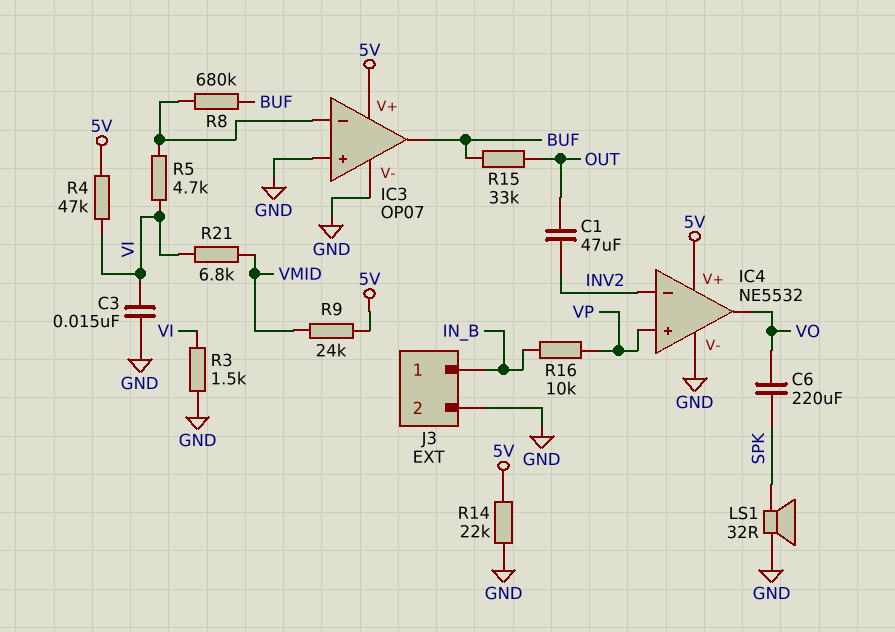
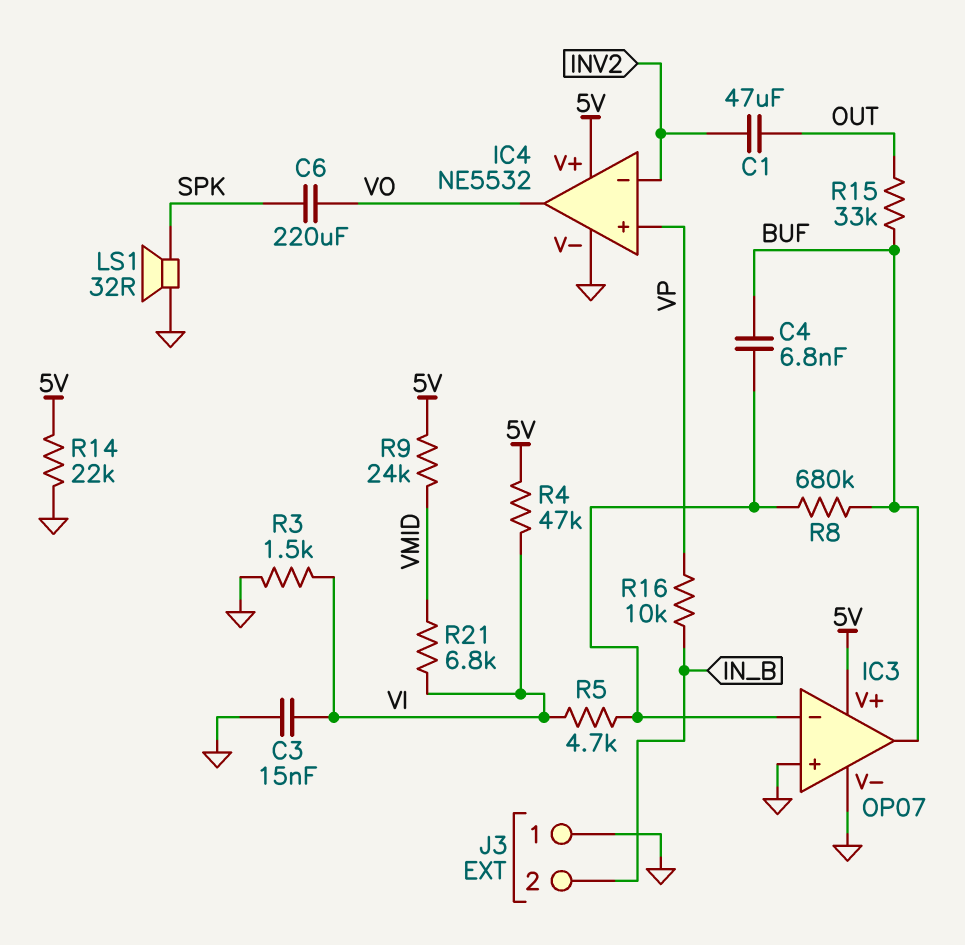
C4: none -> 6.8nF (BUF, IC3/in-)
J3 pin 1: IN_B -> GND
J3 pin 2: GND -> IN_B

